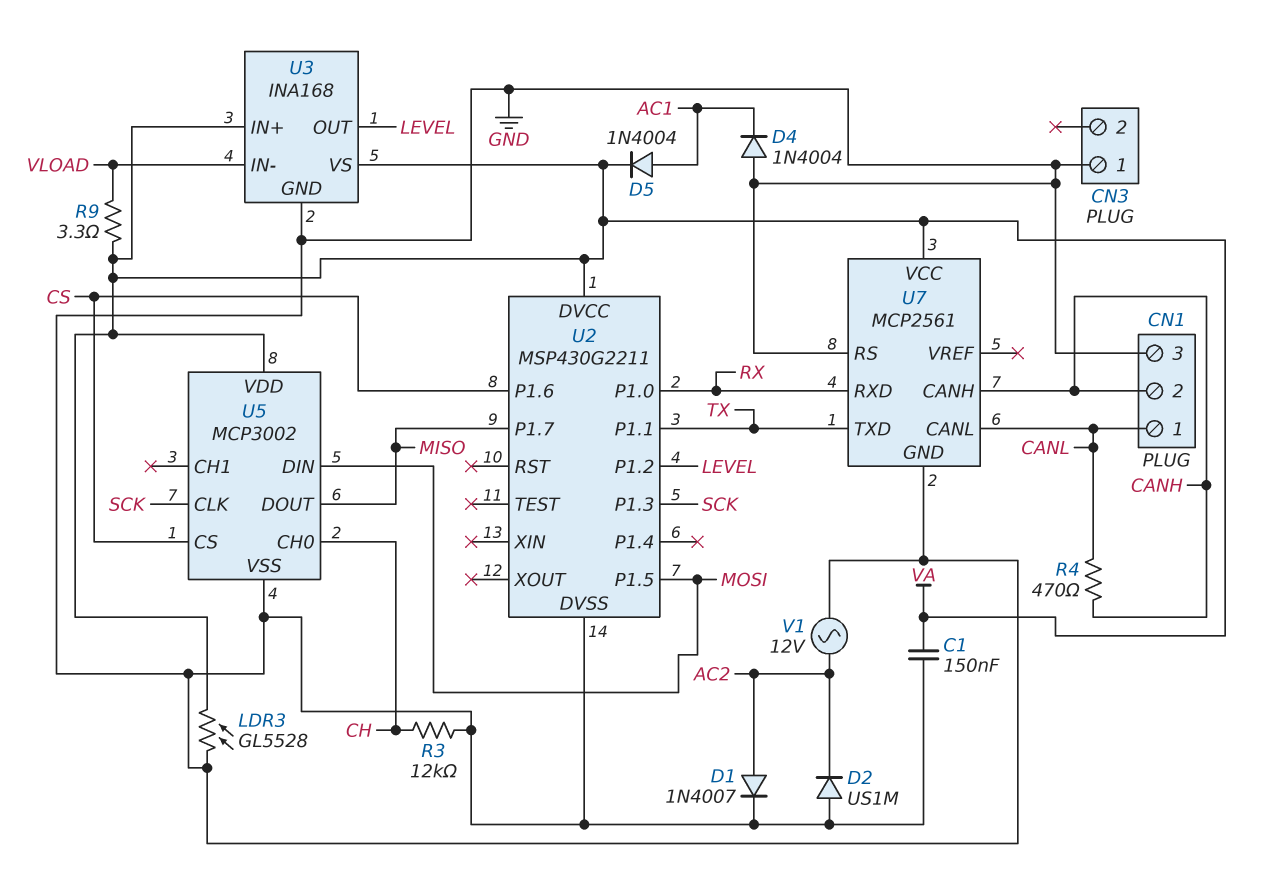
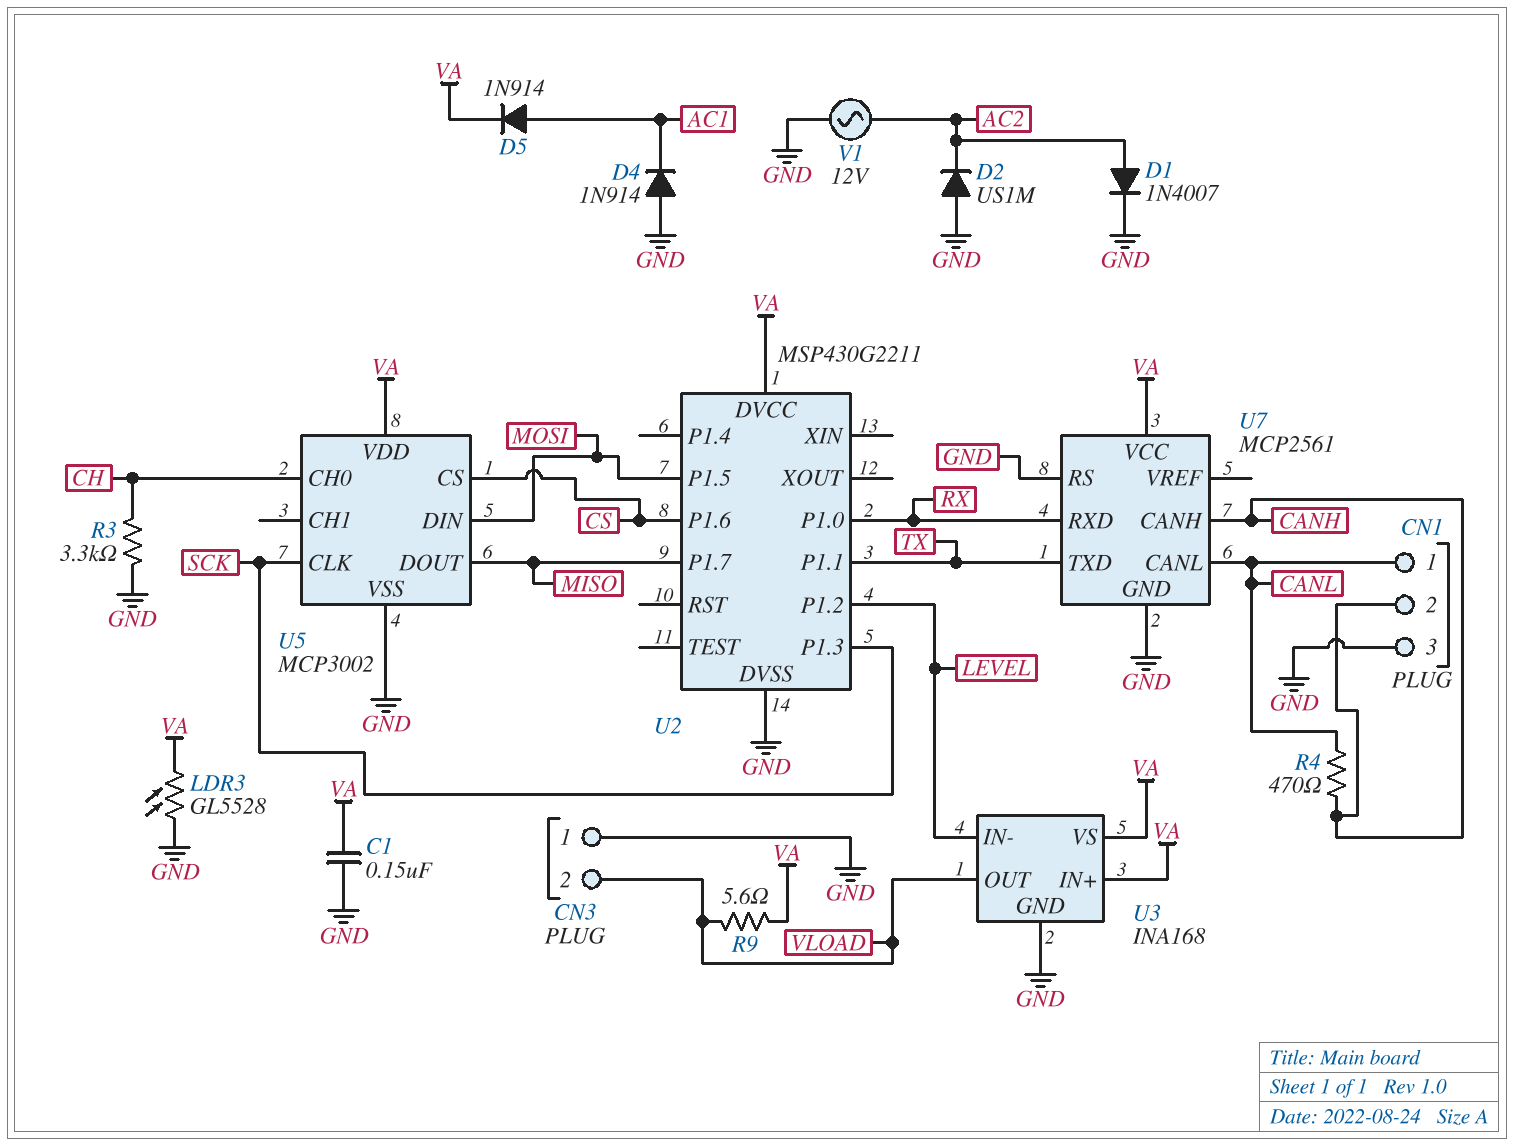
CN3 pin 2: none -> VLOAD
D4: diode 1N4004 (A GND, K AC1) -> diode 1N914 (A GND, K AC1)
D5: diode 1N4004 (A AC1, K VA) -> diode 1N914 (A AC1, K VA)
R3: 12k (CH, GND) -> 3.3k (CH, GND)
R9: 3.3 (VA, VLOAD) -> 5.6 (VA, VLOAD)
U3 pin IN-: VLOAD -> LEVEL
U3 pin OUT: LEVEL -> VLOAD

